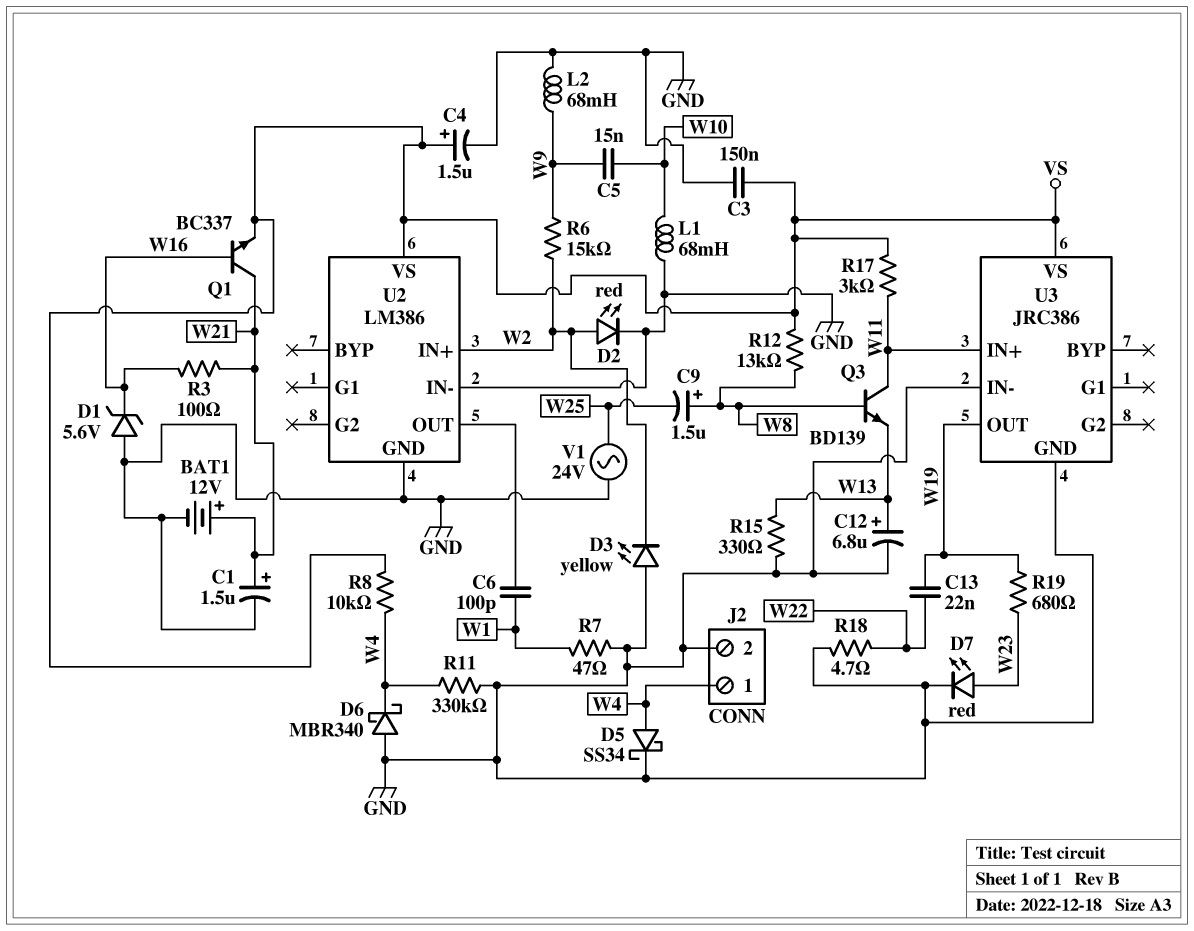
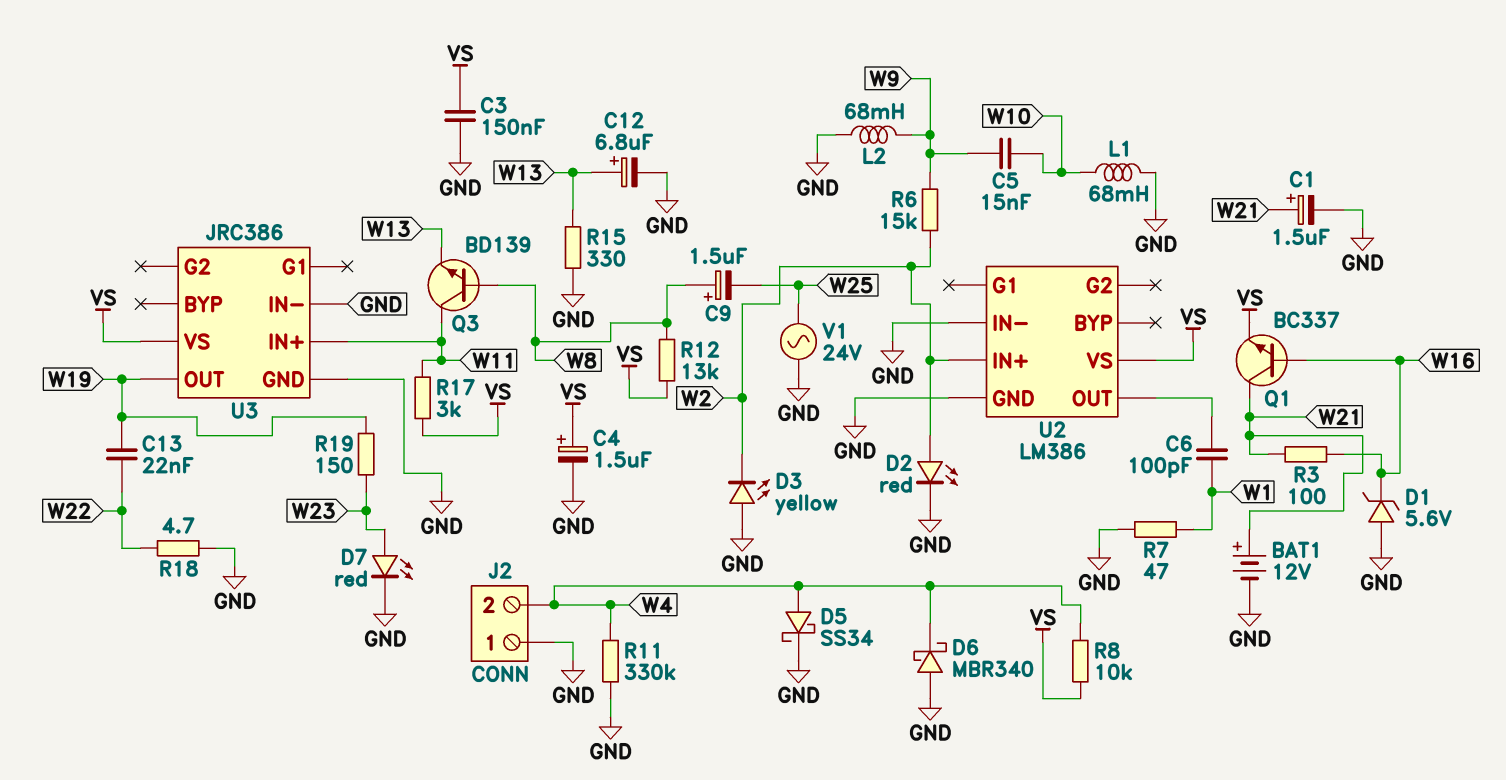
J2 pin 1: W4 -> GND
J2 pin 2: GND -> W4
R19: 680 (W19, W23) -> 150 (W19, W23)

